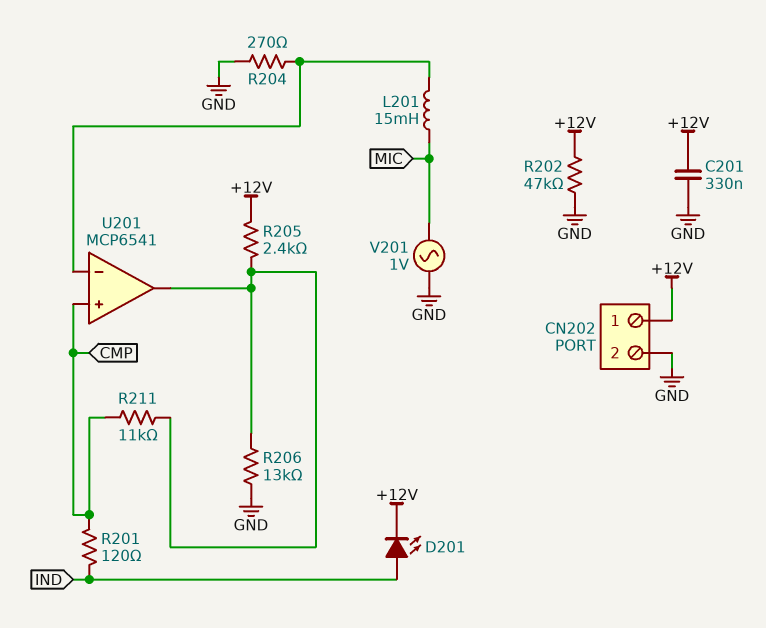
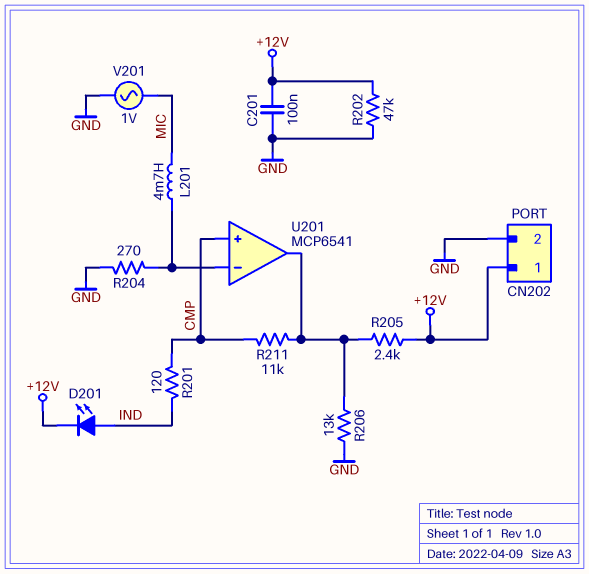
C201: 330nF (+12V, GND) -> 100nF (+12V, GND)
L201: 15mH (MIC, U201/in-) -> 4.7mH (MIC, U201/in-)

